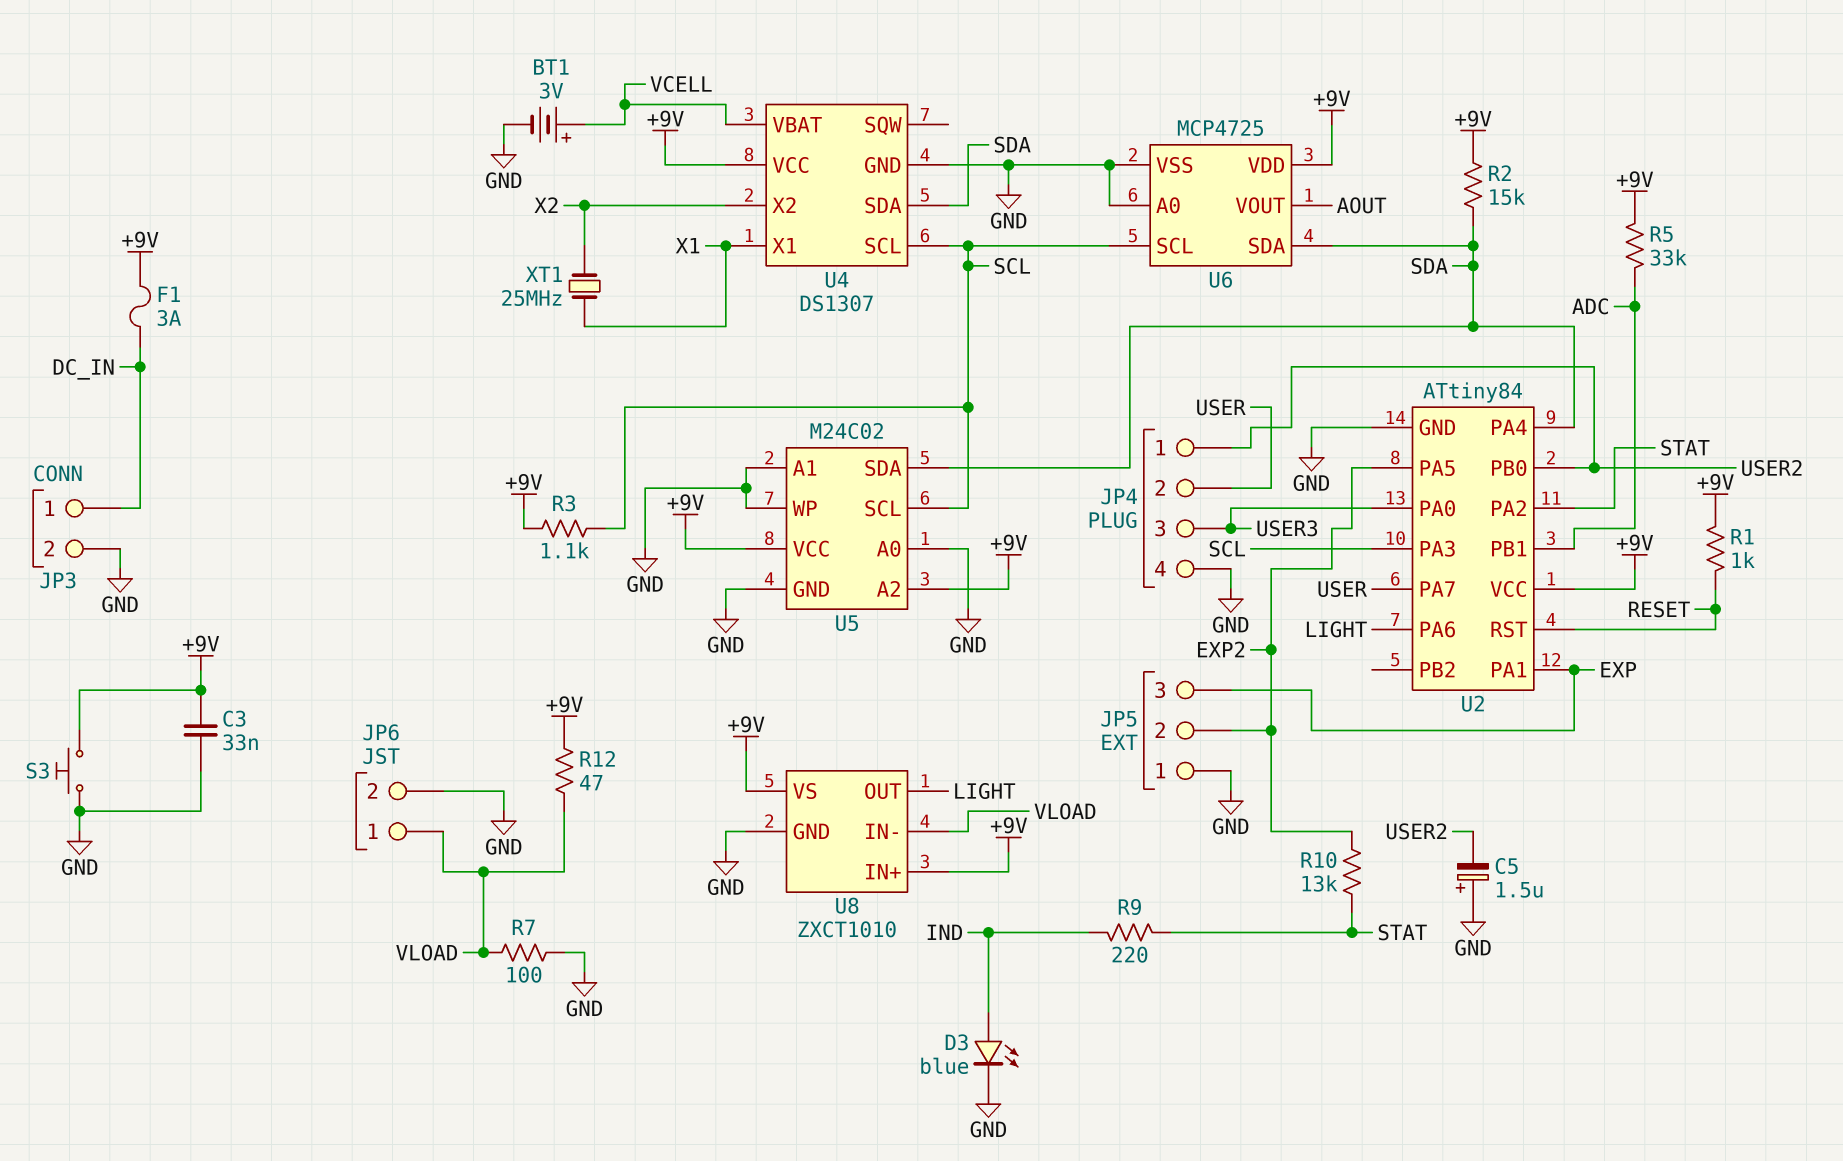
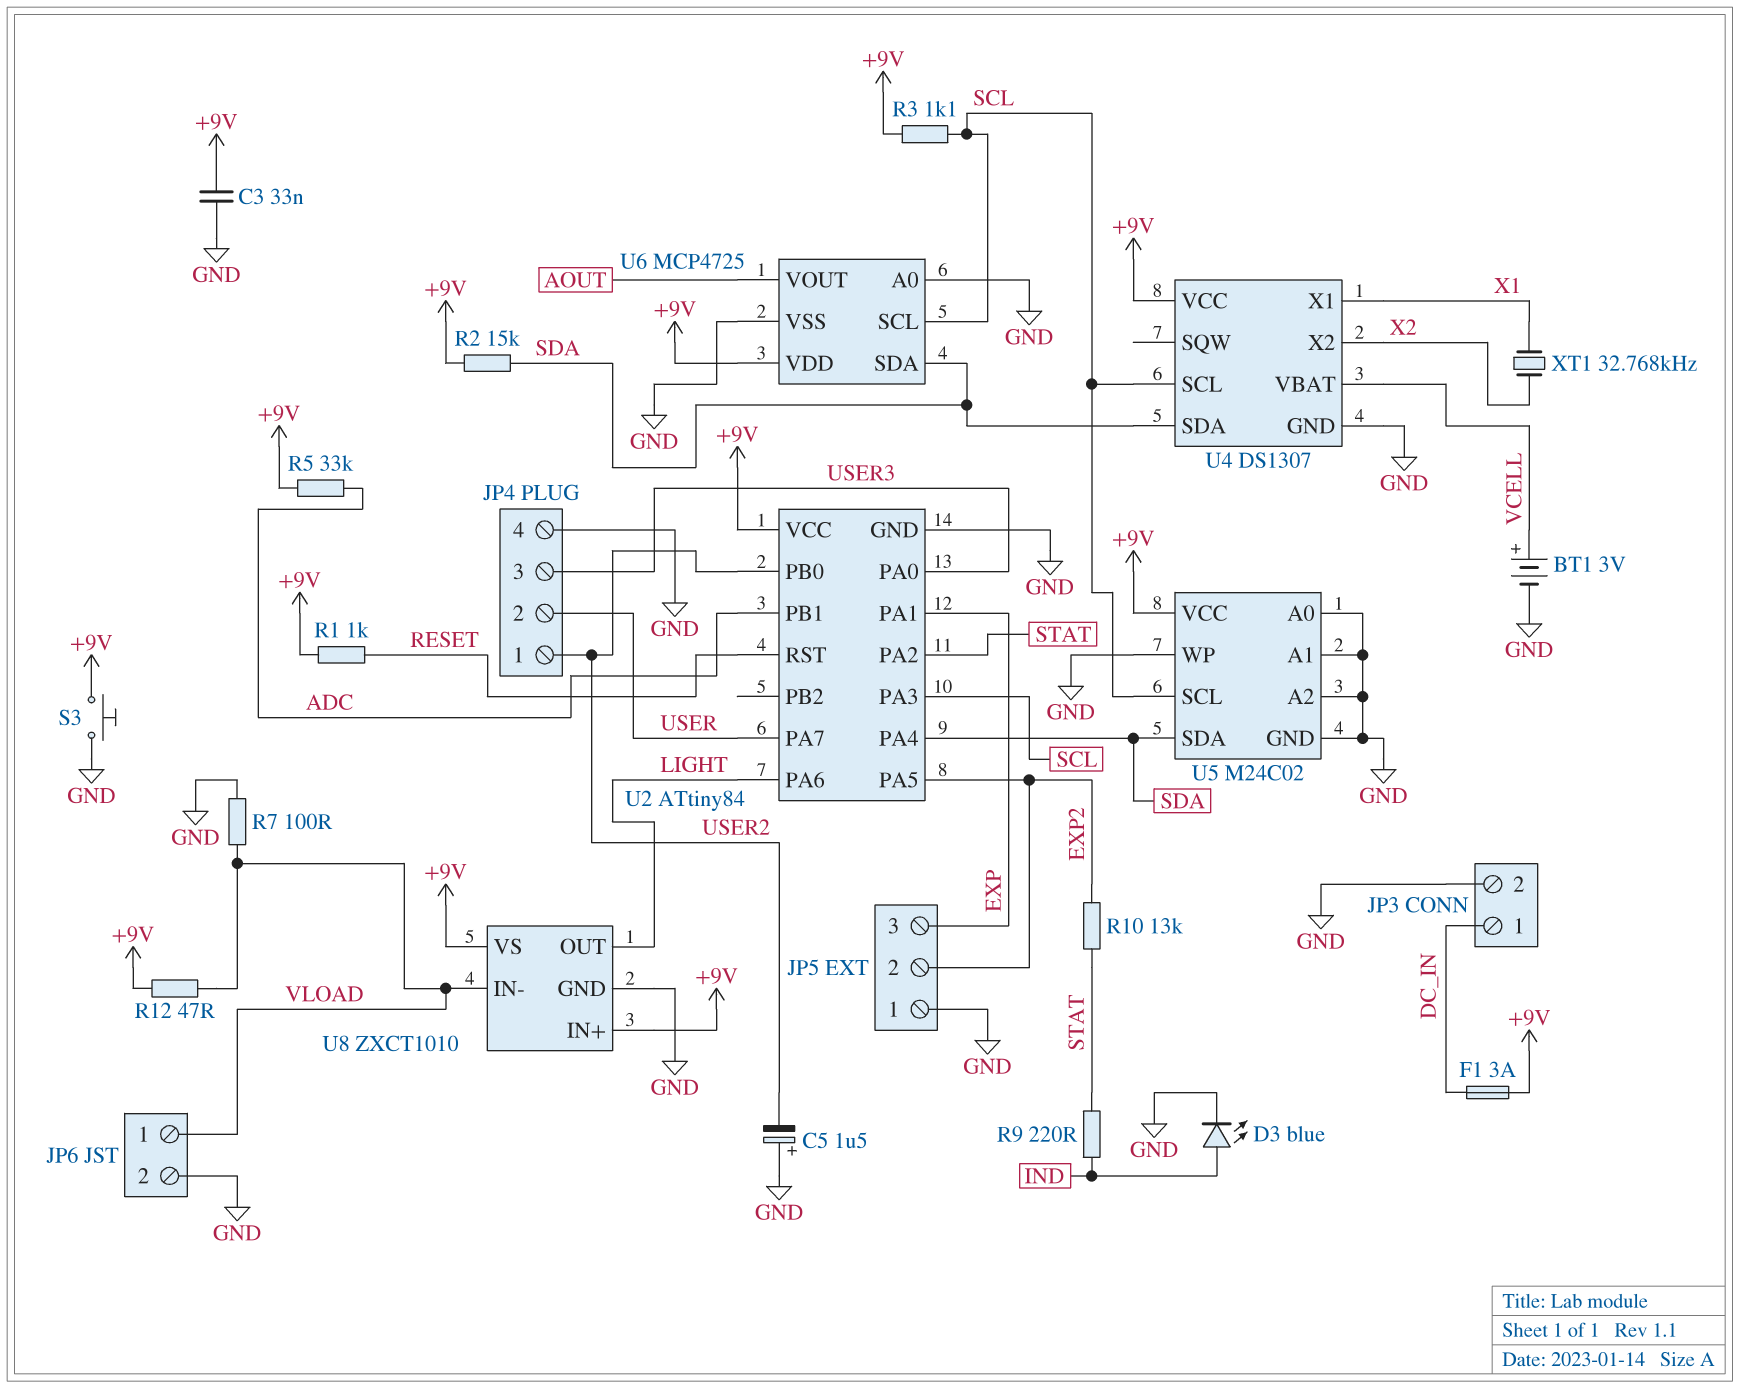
U5 pin A2: +9V -> GND
XT1: 25MHz (X1, X2) -> 32.768kHz (X1, X2)

